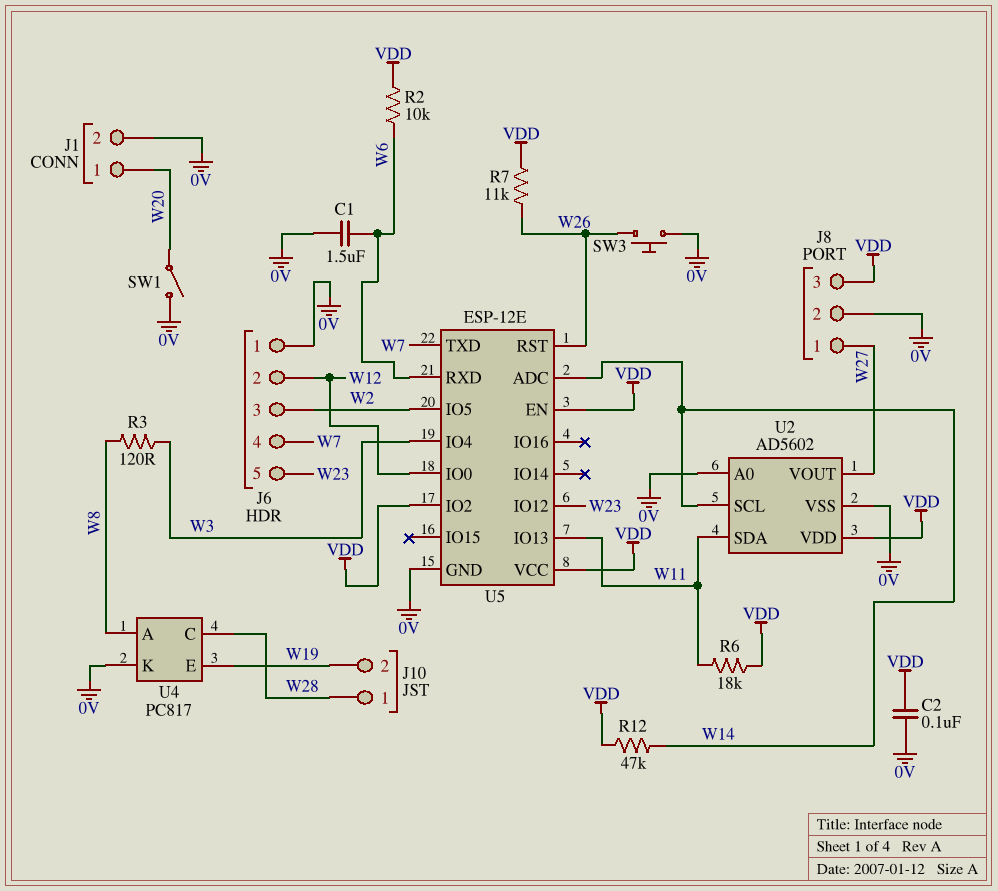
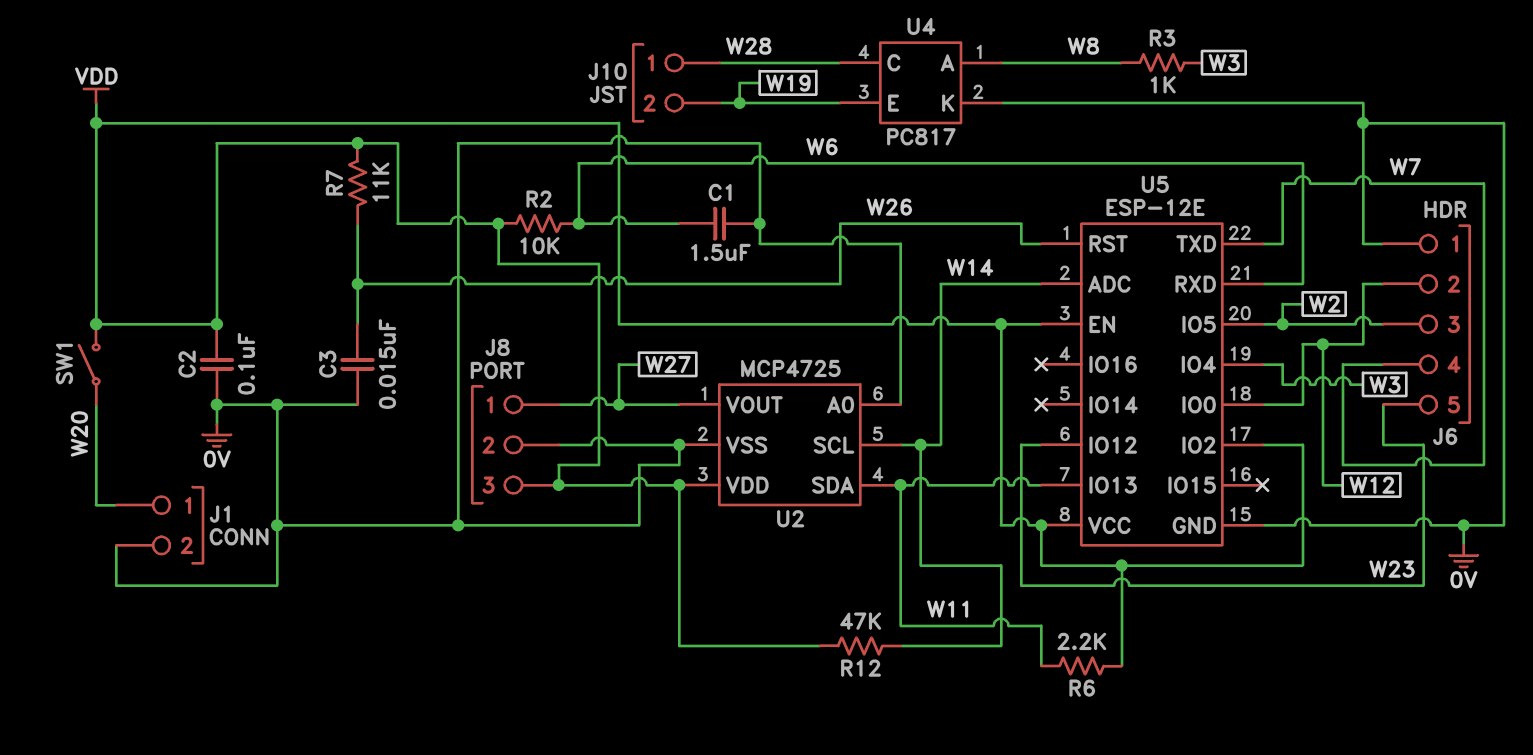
C3: none -> 15nF (0V, W26)
R3: 120 (W3, W8) -> 1k (W3, W8)
R6: 18k (VDD, W11) -> 2.2k (VDD, W11)
SW1: switch (0V, W20) -> switch (VDD, W20)
SW3: button (0V, W26) -> none
U2: AD5602 -> MCP4725

